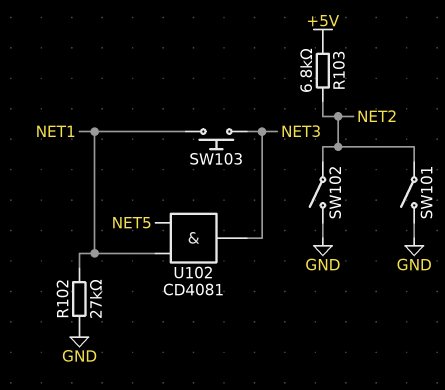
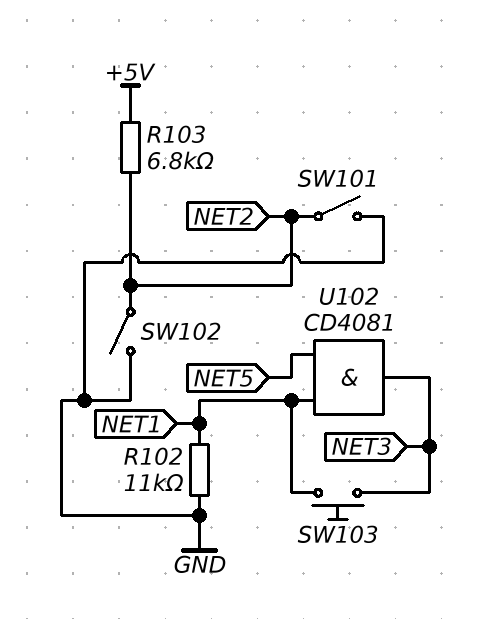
R102: 27k (GND, NET1) -> 11k (GND, NET1)

